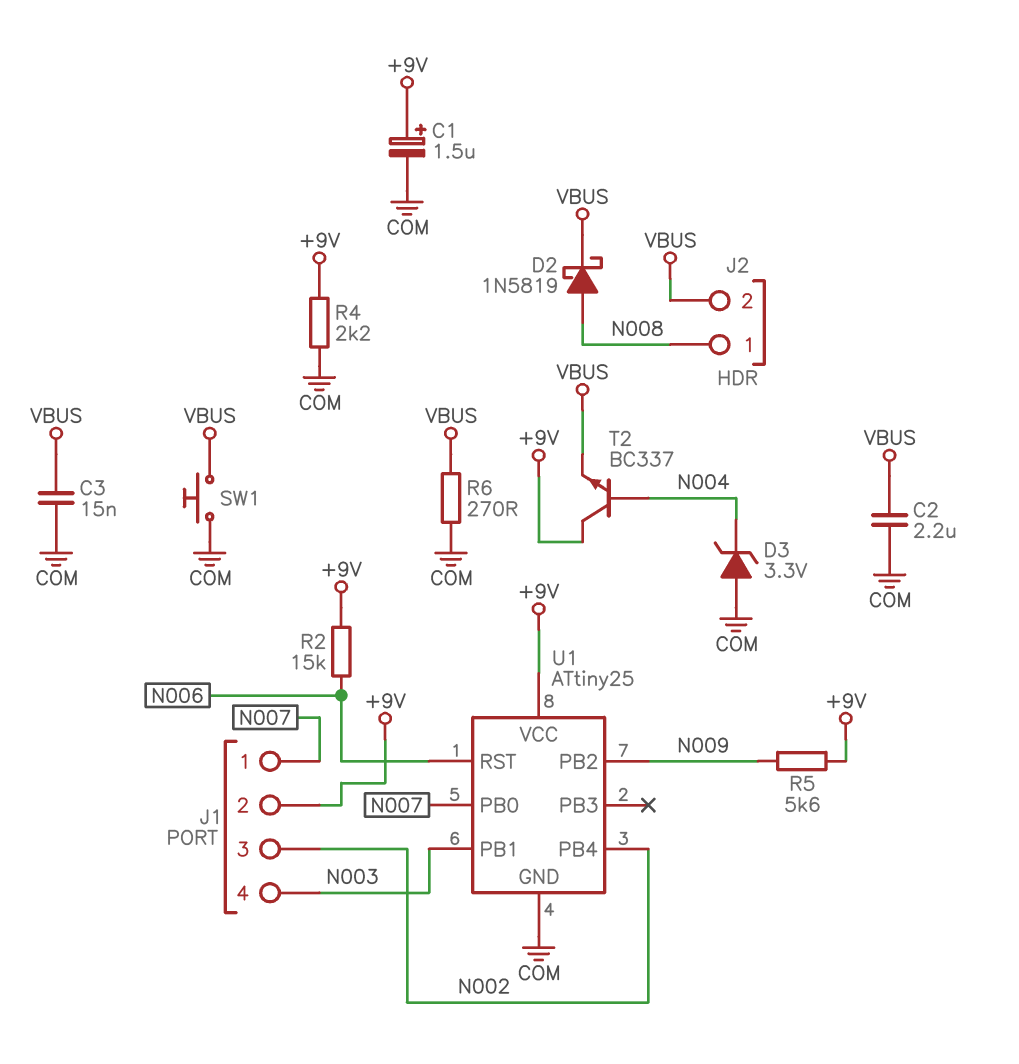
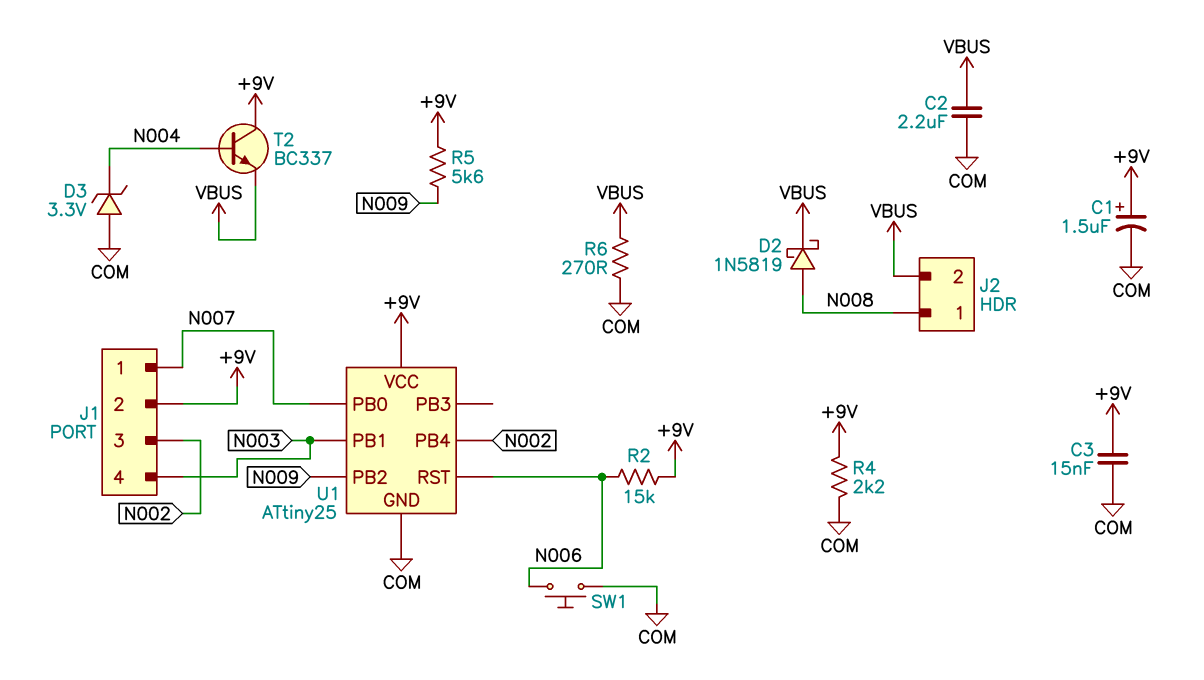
C3: 15nF (COM, VBUS) -> 15nF (+9V, COM)
SW1: button (COM, VBUS) -> button (COM, N006)

